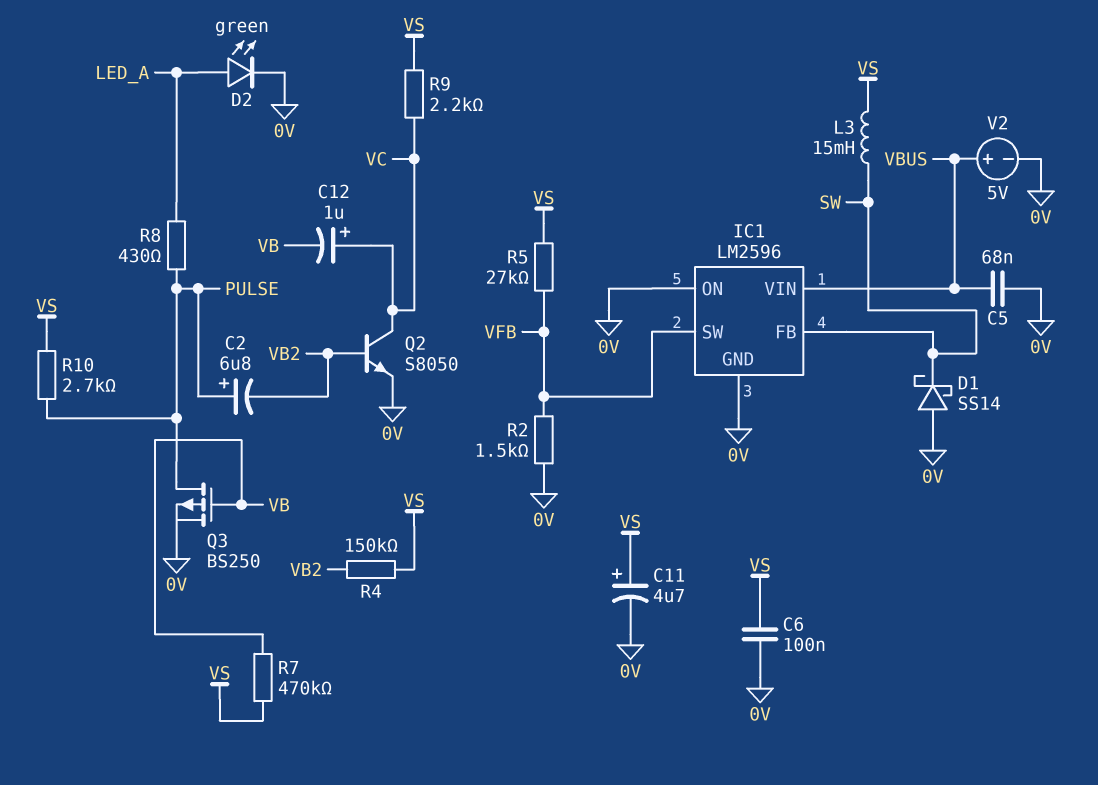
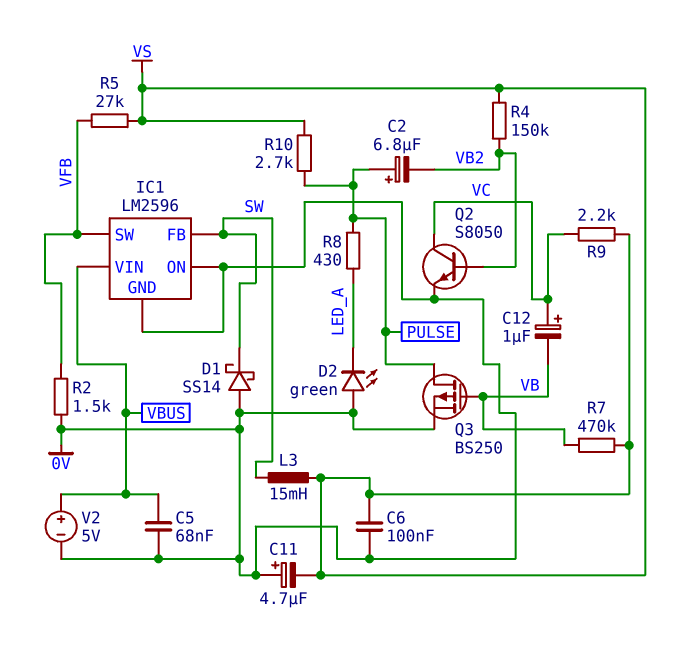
C11: 4.7uF (plus VS, minus 0V) -> 4.7uF (plus 0V, minus VS)
D2: LED green (A LED_A, K 0V) -> LED green (A 0V, K LED_A)

